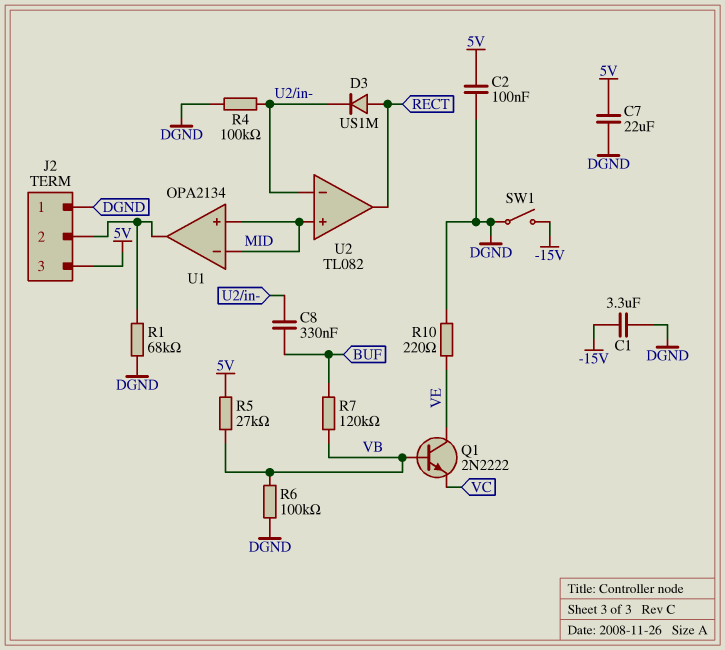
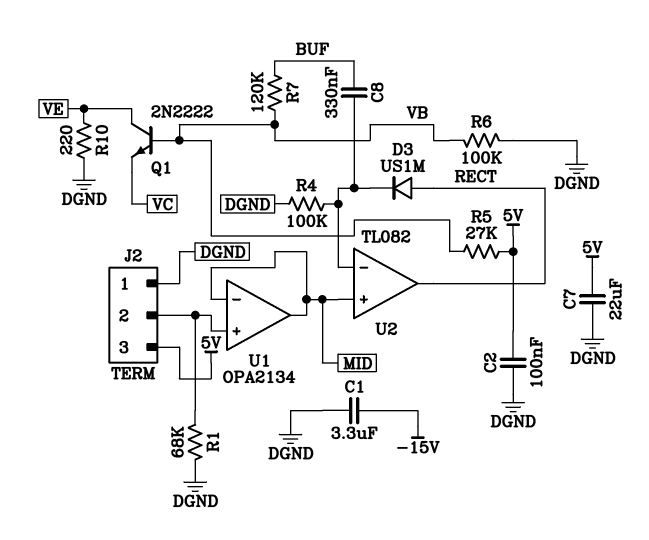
SW1: switch (-15V, DGND) -> none
U1 pin in+: MID -> J2/2
U1 pin out: J2/2 -> MID

